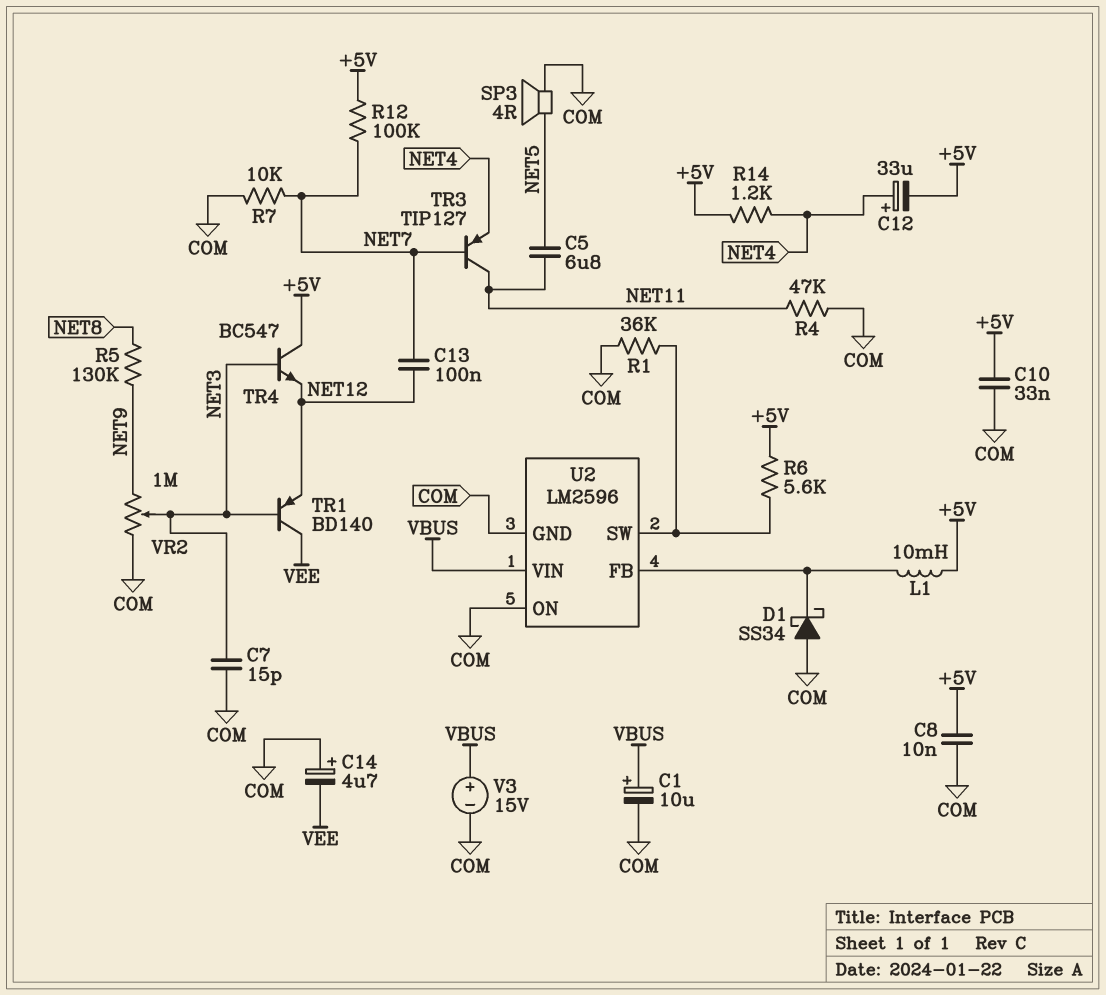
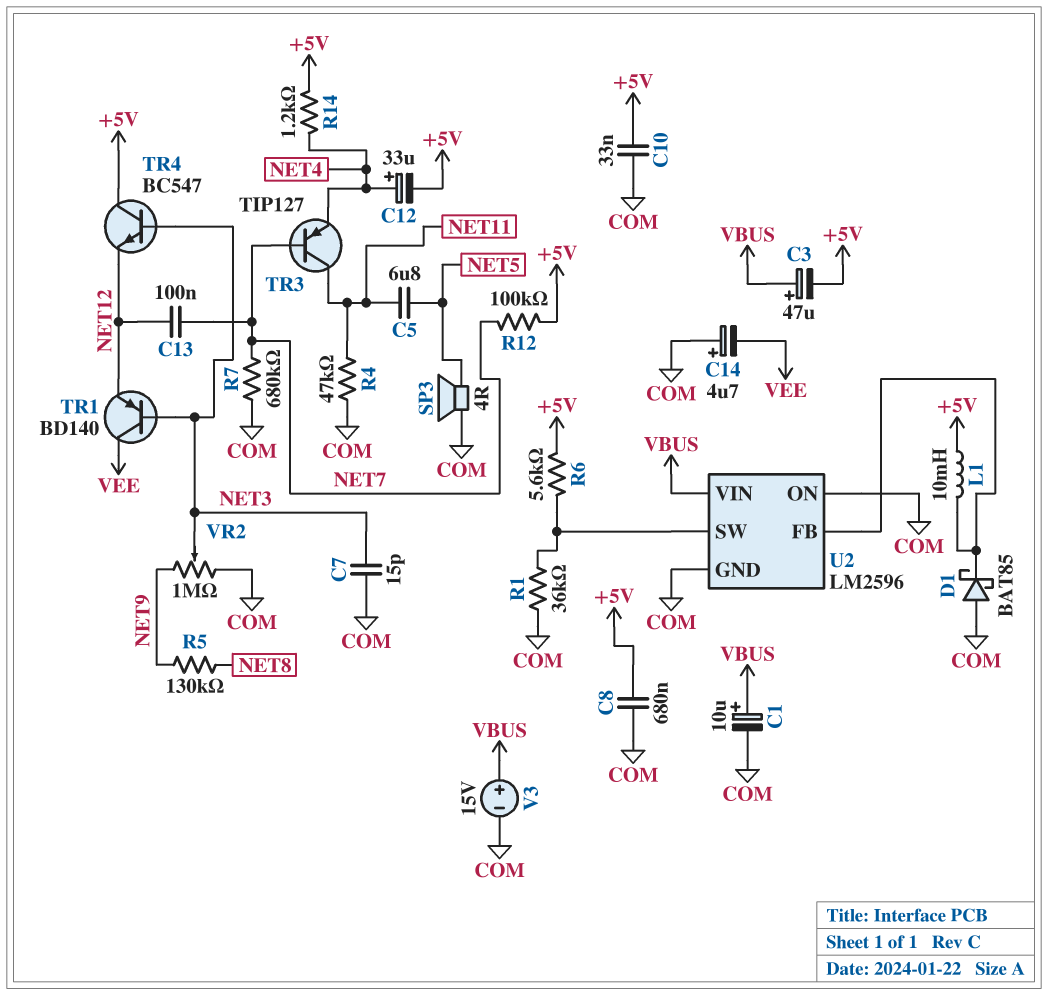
C3: none -> 47uF (plus VBUS, minus +5V)
C8: 10nF (+5V, COM) -> 680nF (+5V, COM)
D1: schottky SS34 (A COM, K U2/FB) -> schottky BAT85 (A COM, K U2/FB)
R7: 10k (COM, NET7) -> 680k (COM, NET7)

